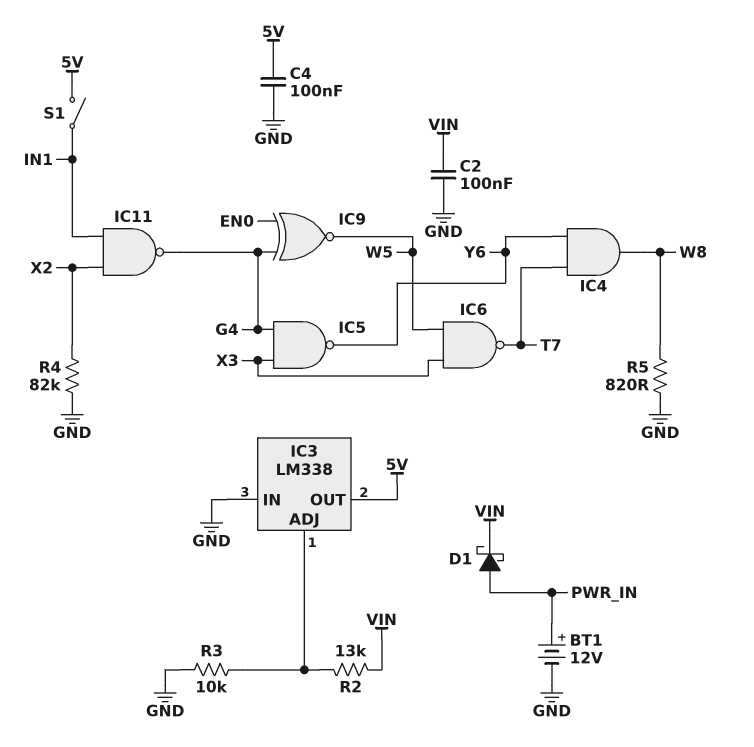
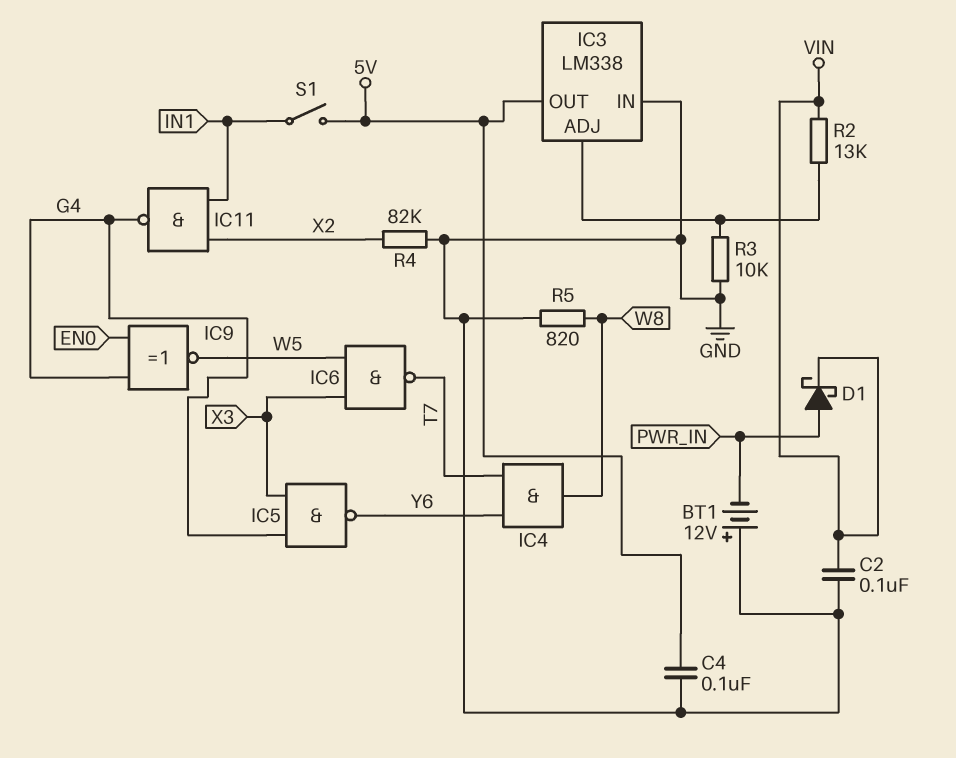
BT1: 12V (plus PWR_IN, minus GND) -> 12V (plus GND, minus PWR_IN)

